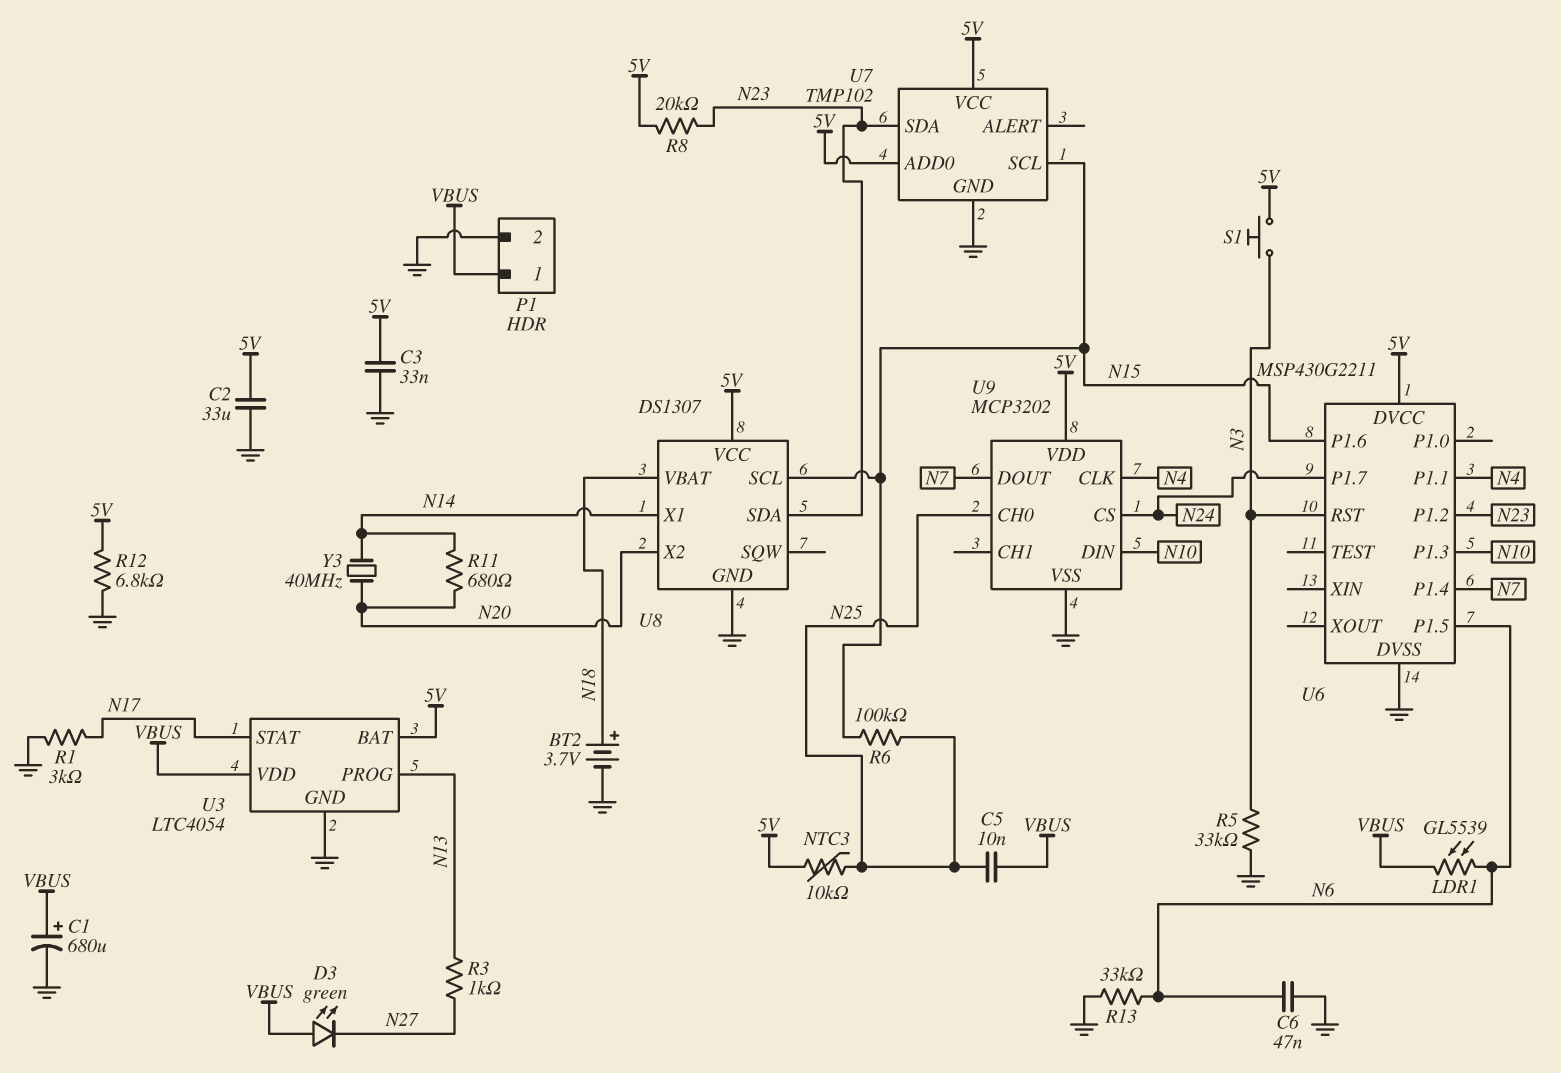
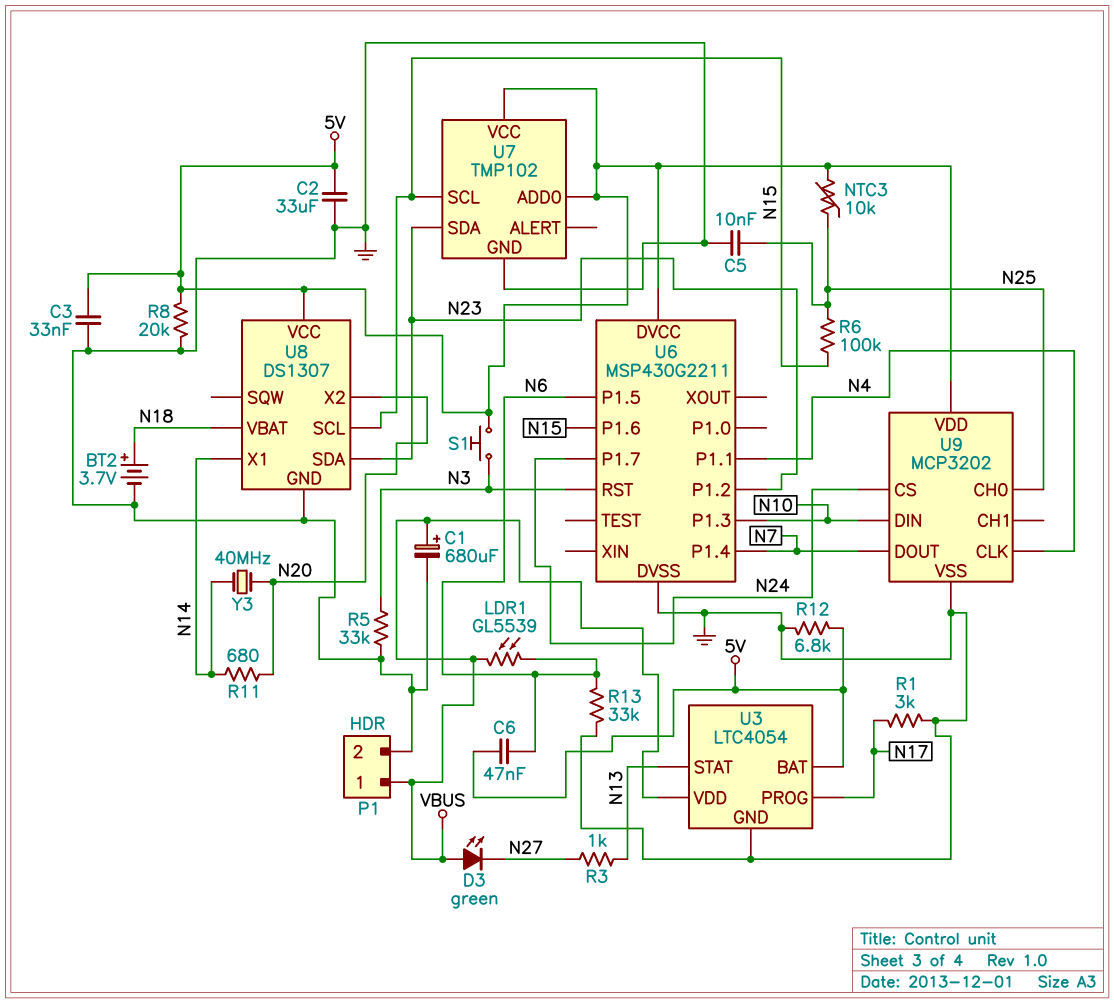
C5: 10nF (N25, VBUS) -> 10nF (GND, N25)
C6: 47nF (GND, N6) -> 47nF (5V, N6)
R8: 20k (5V, N23) -> 20k (5V, GND)
U3 pin PROG: N13 -> N17
U3 pin STAT: N17 -> N13

